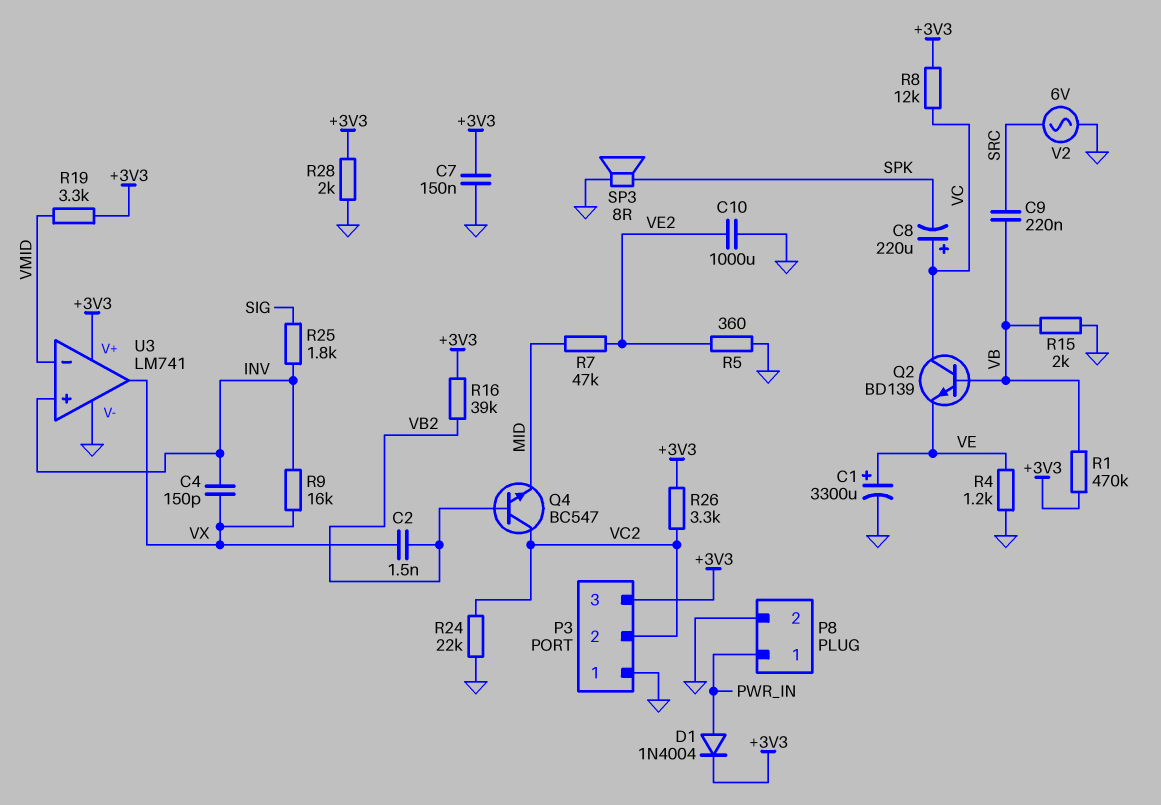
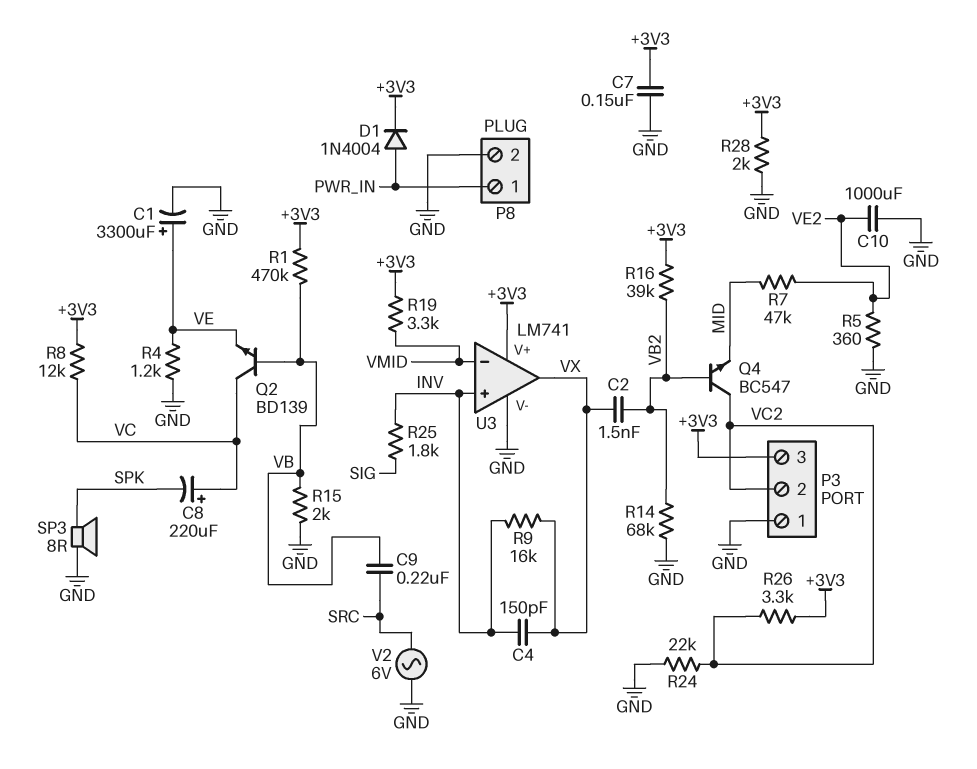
R14: none -> 68k (GND, VB2)

